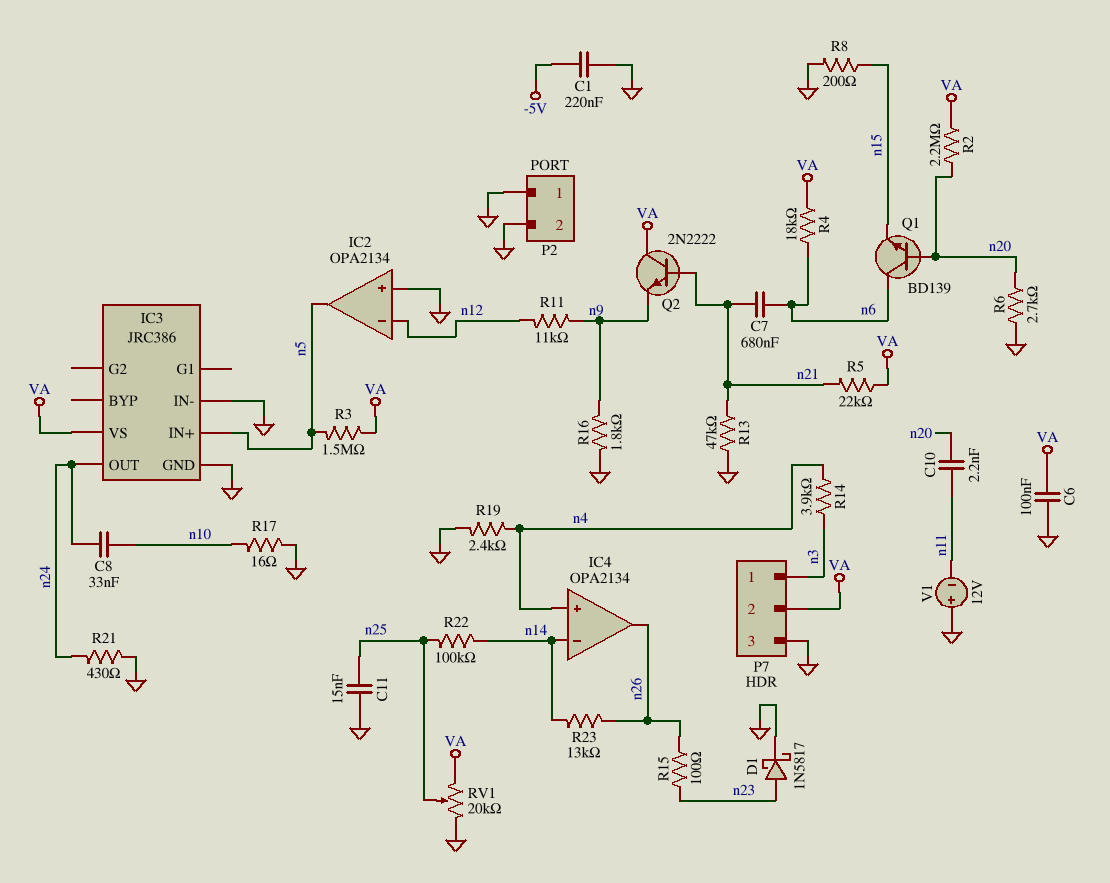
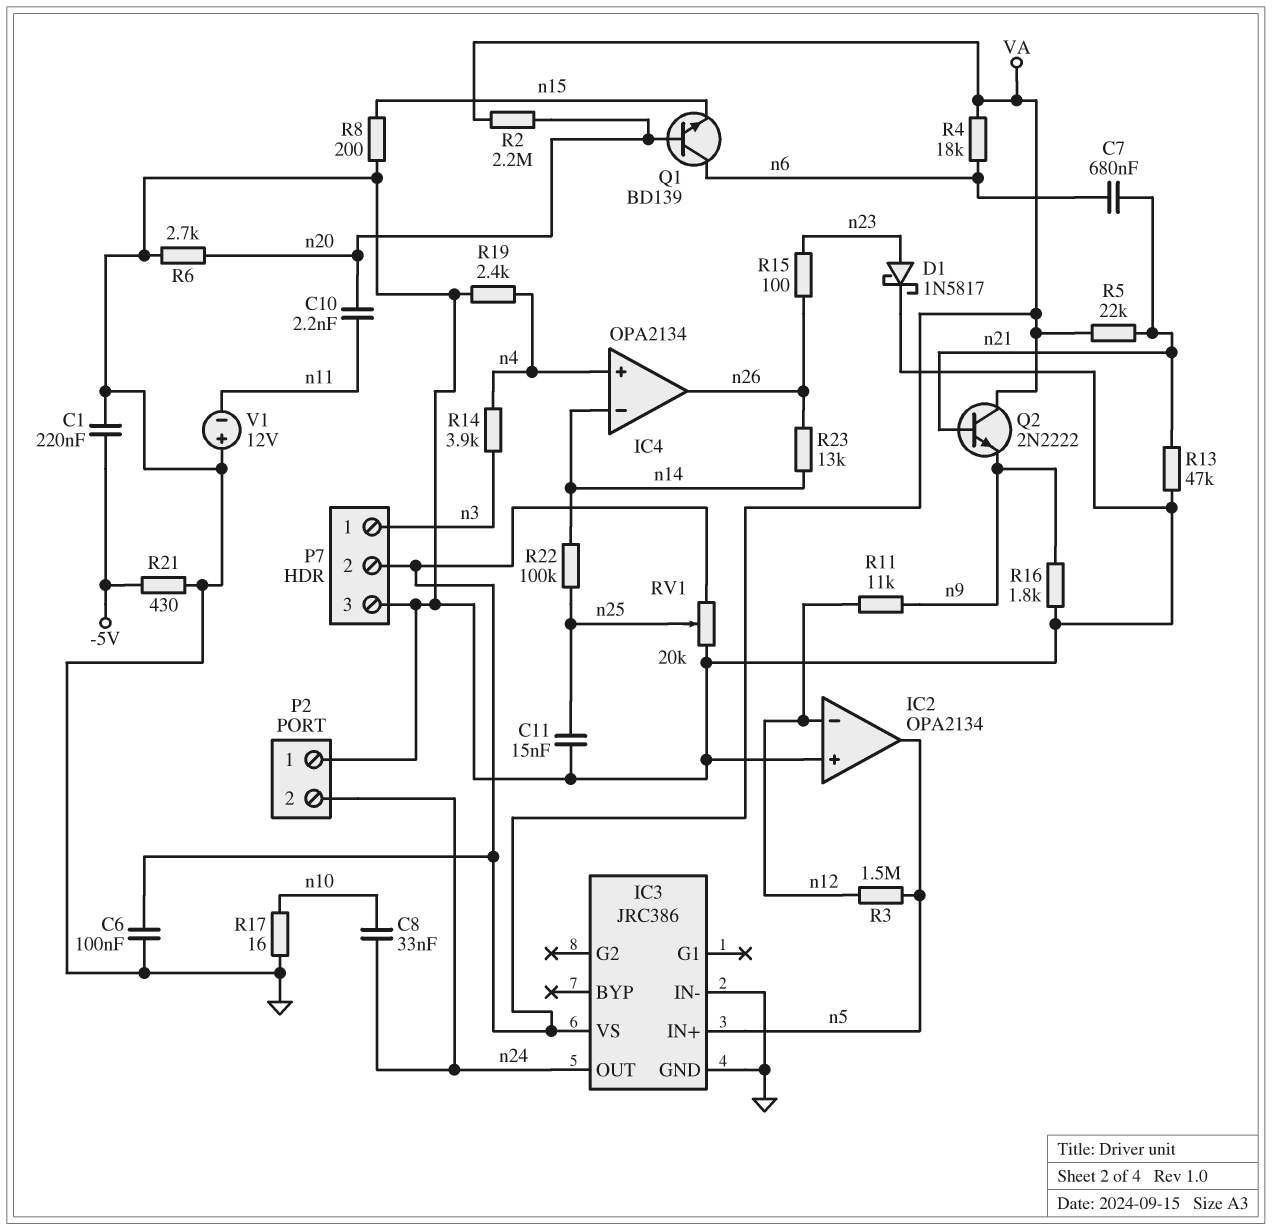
P2 pin 2: GND -> n24
R3: 1.5M (VA, n5) -> 1.5M (n5, n12)
R21: 430 (GND, n24) -> 430 (-5V, GND)

